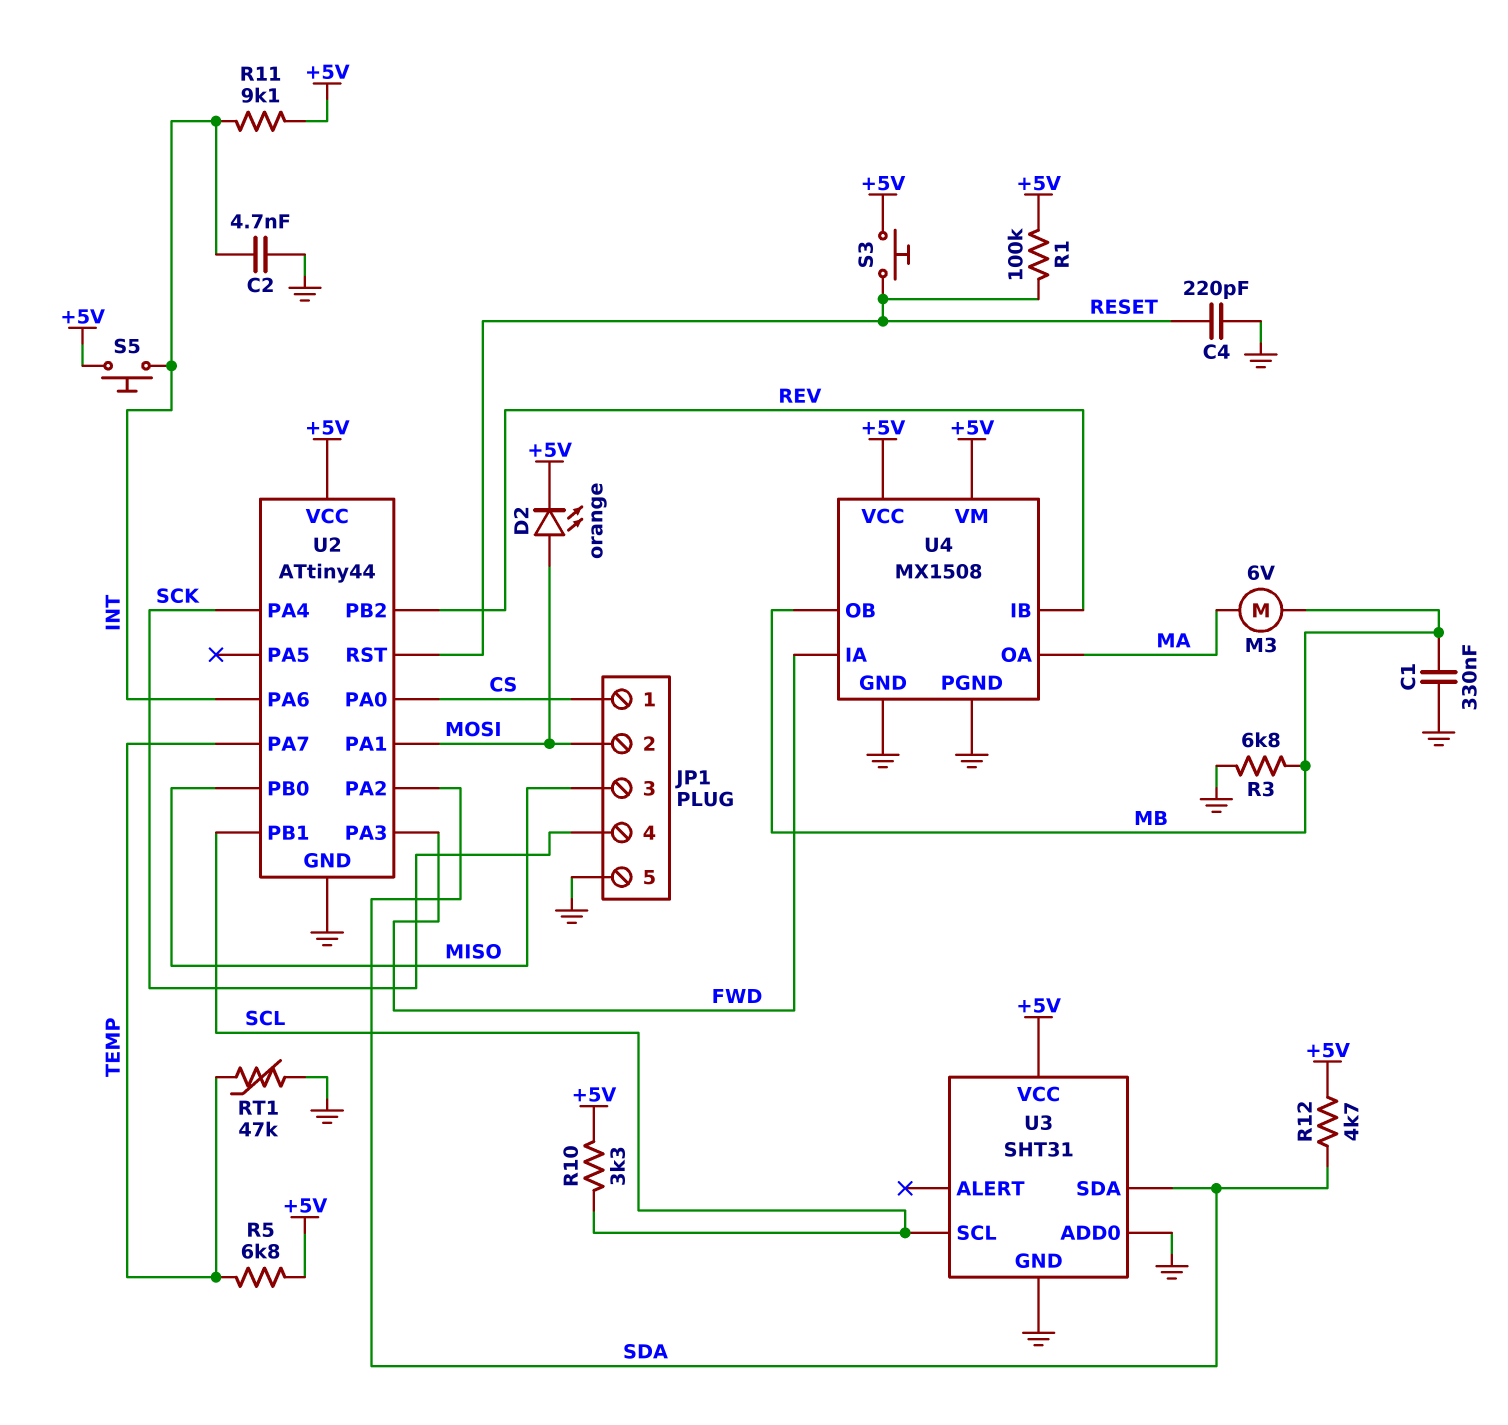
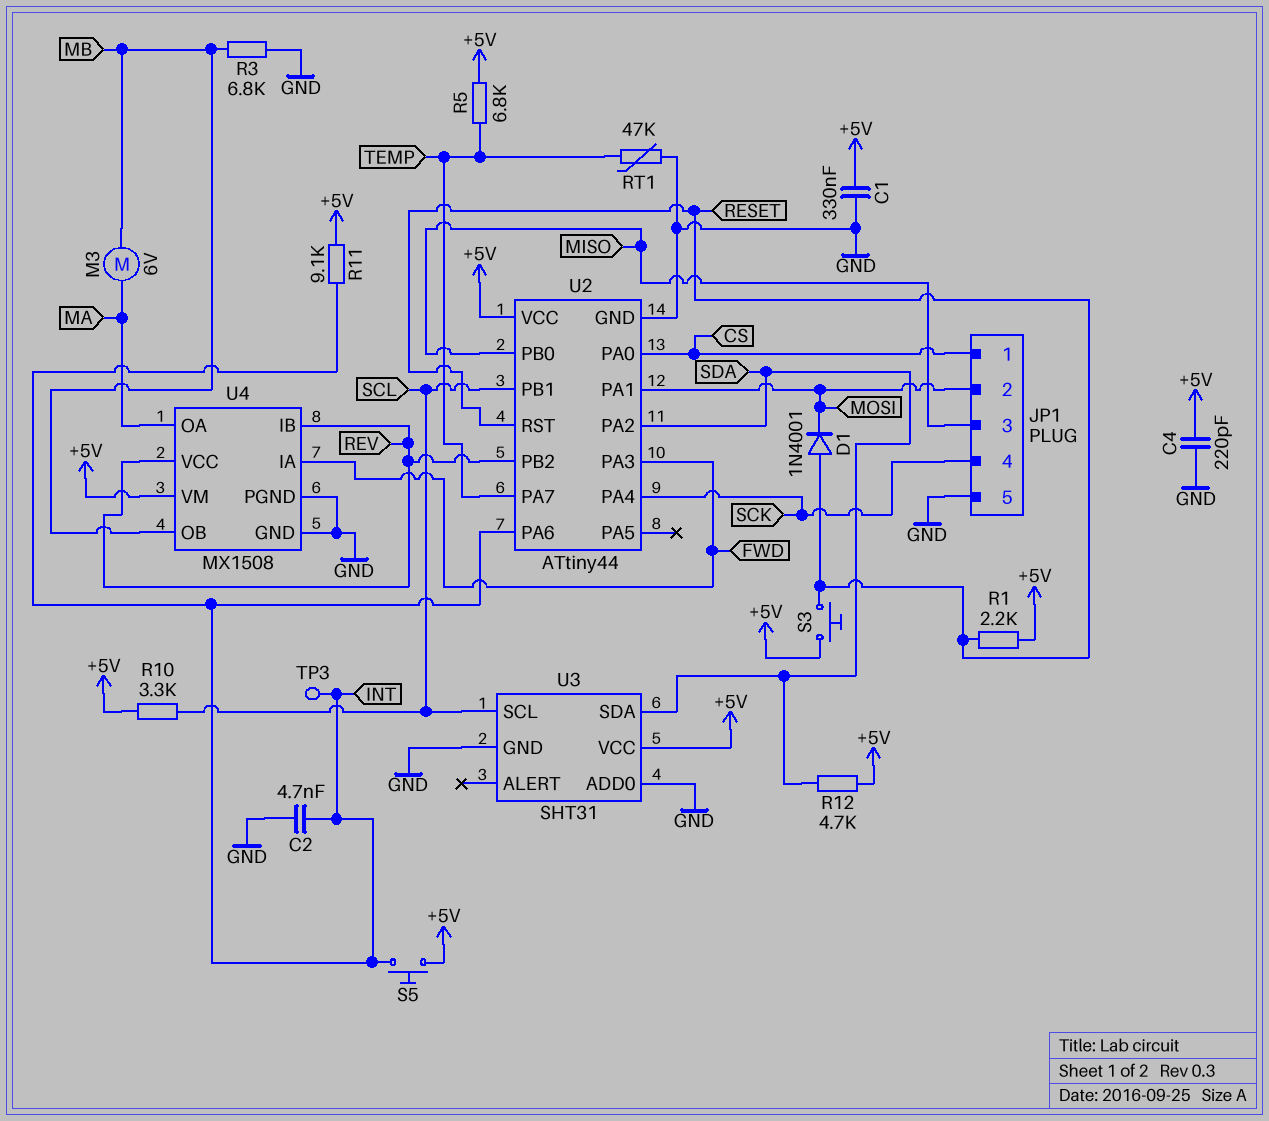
C1: 330nF (GND, MB) -> 330nF (+5V, GND)
C4: 220pF (GND, RESET) -> 220pF (+5V, GND)
D1: none -> diode 1N4001 (A RESET, K MOSI)
D2: LED orange (A MOSI, K +5V) -> none
R1: 100k (+5V, RESET) -> 2.2k (+5V, RESET)
TP3: none -> test point (INT)
U4 pin VCC: +5V -> REV

